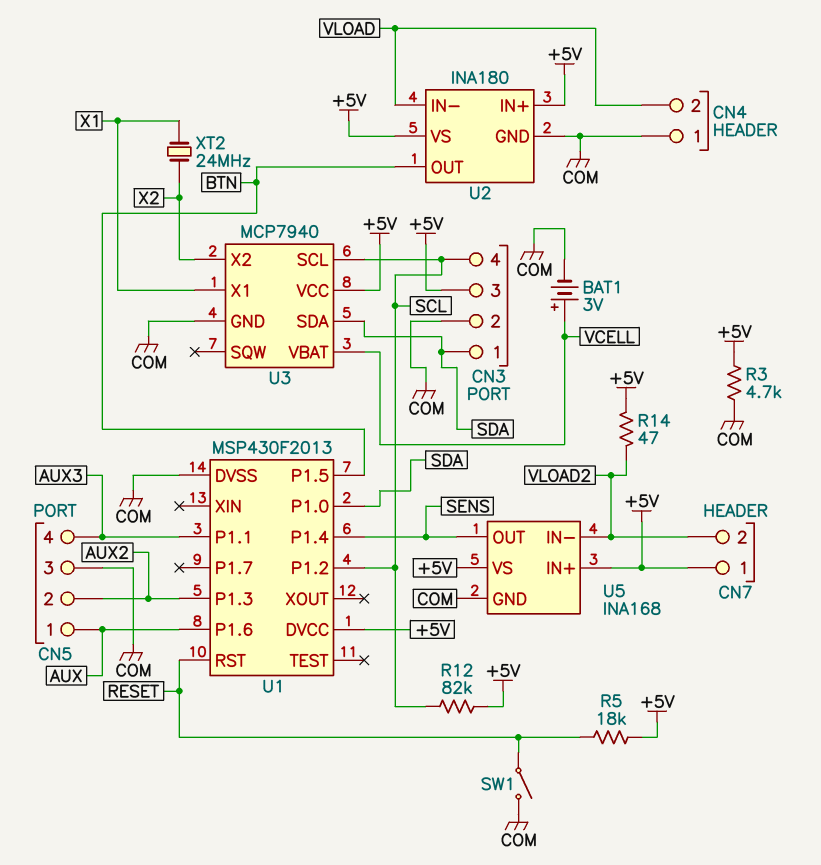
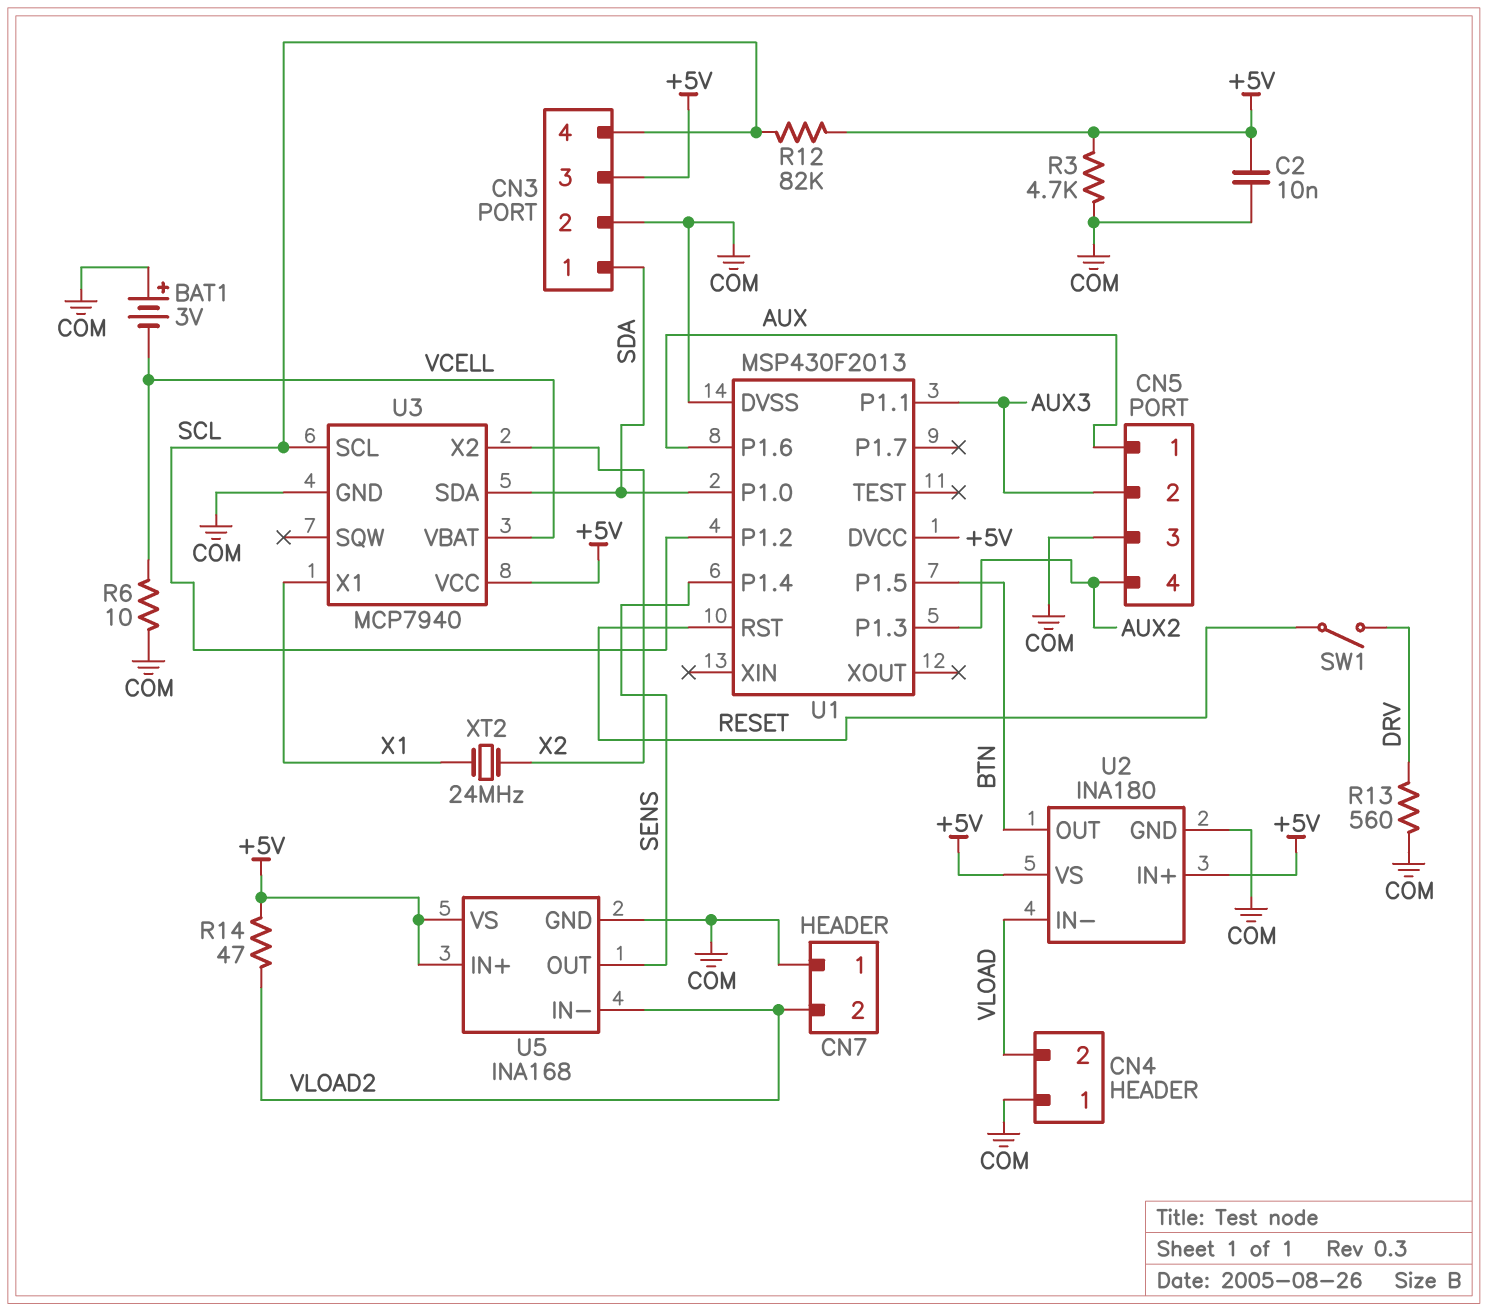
BAT1: 3V (plus VCELL, minus COM) -> 3V (plus COM, minus VCELL)
C2: none -> 10nF (+5V, COM)
CN5 pin 2: AUX2 -> AUX3
CN5 pin 4: AUX3 -> AUX2
CN7 pin 1: +5V -> COM
R5: 18k (+5V, RESET) -> none
R6: none -> 10 (COM, VCELL)
R13: none -> 560 (COM, DRV)
SW1: switch (COM, RESET) -> switch (DRV, RESET)

